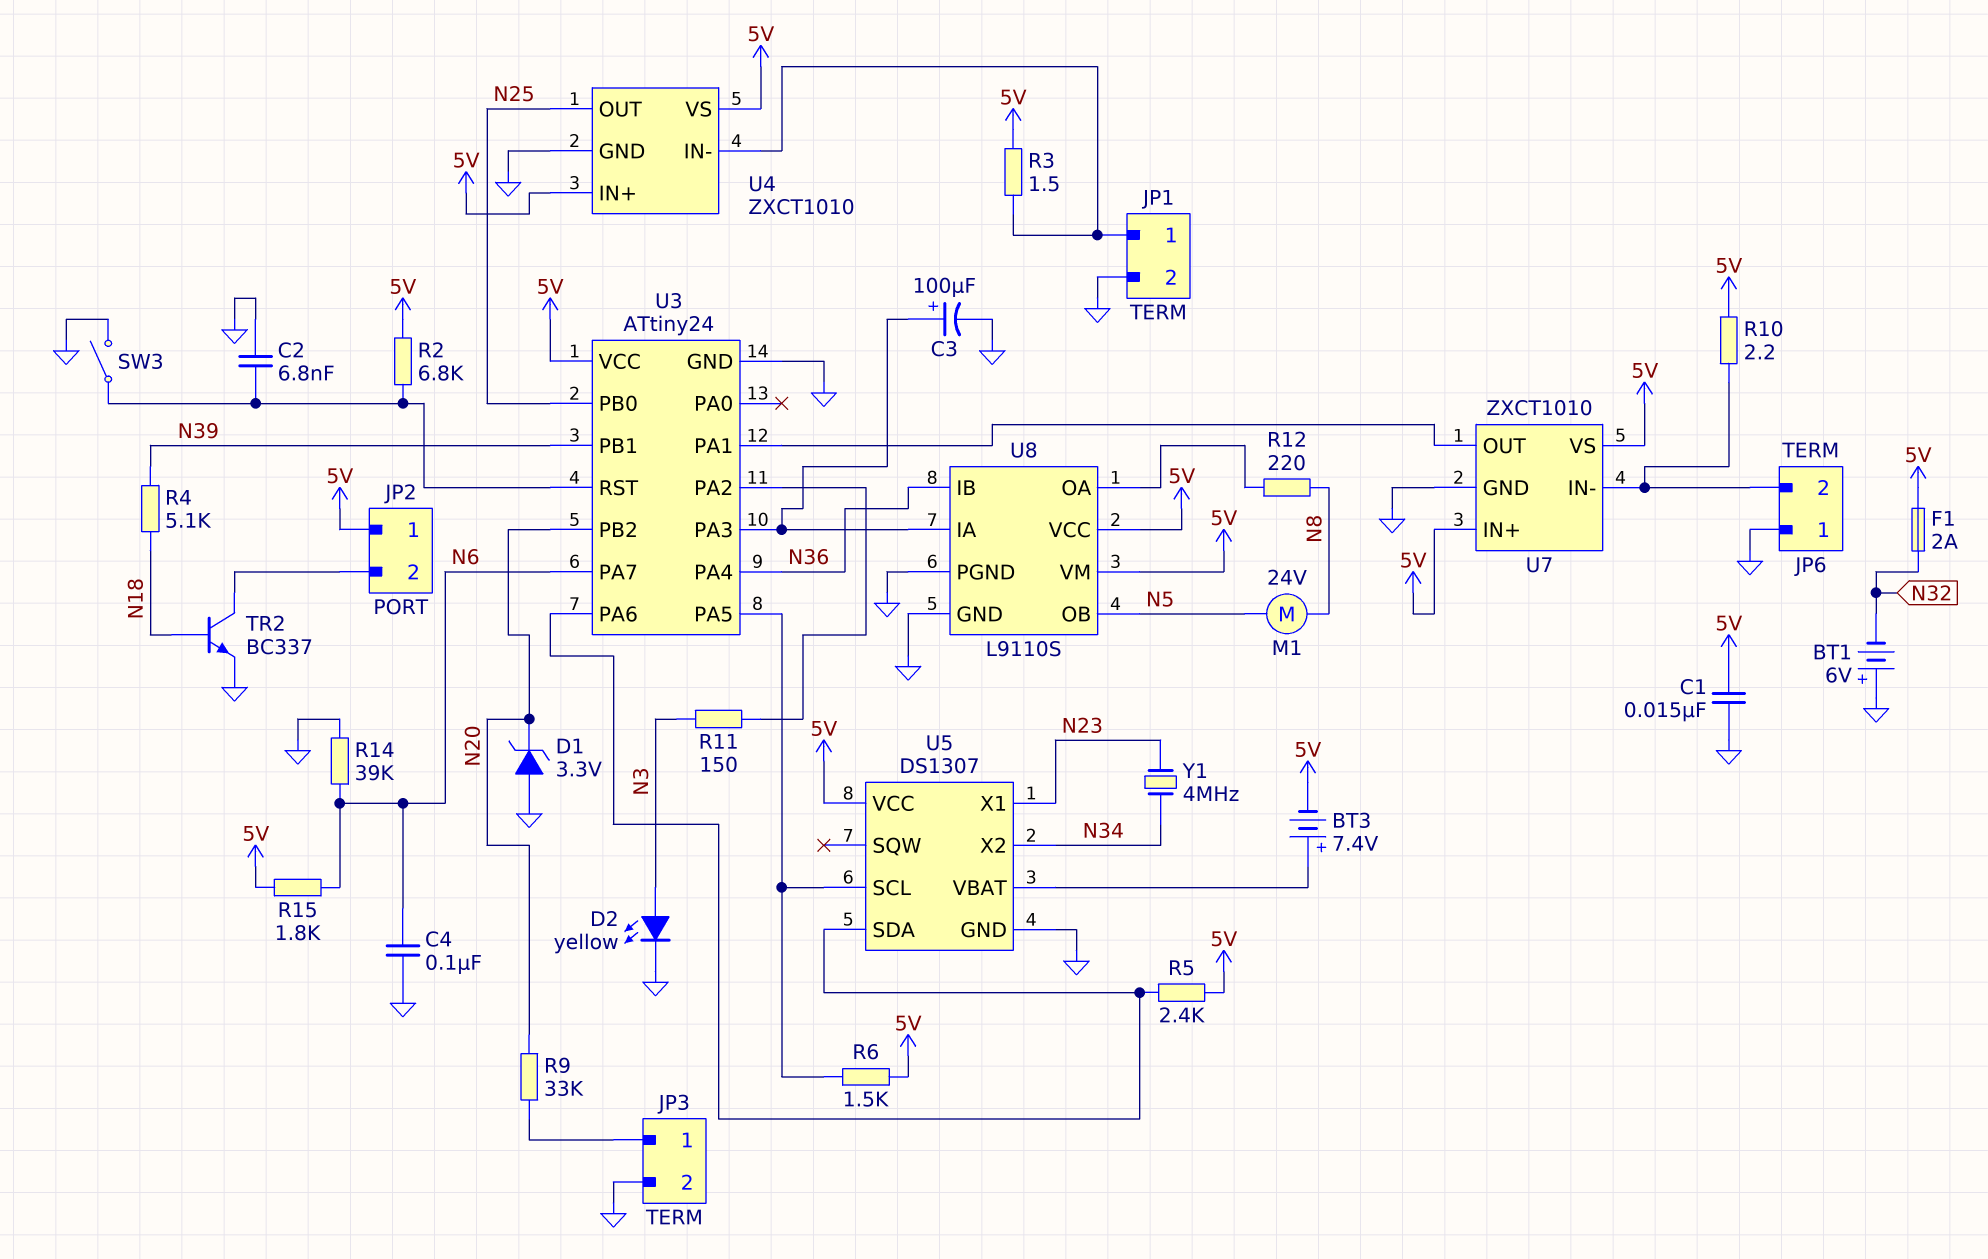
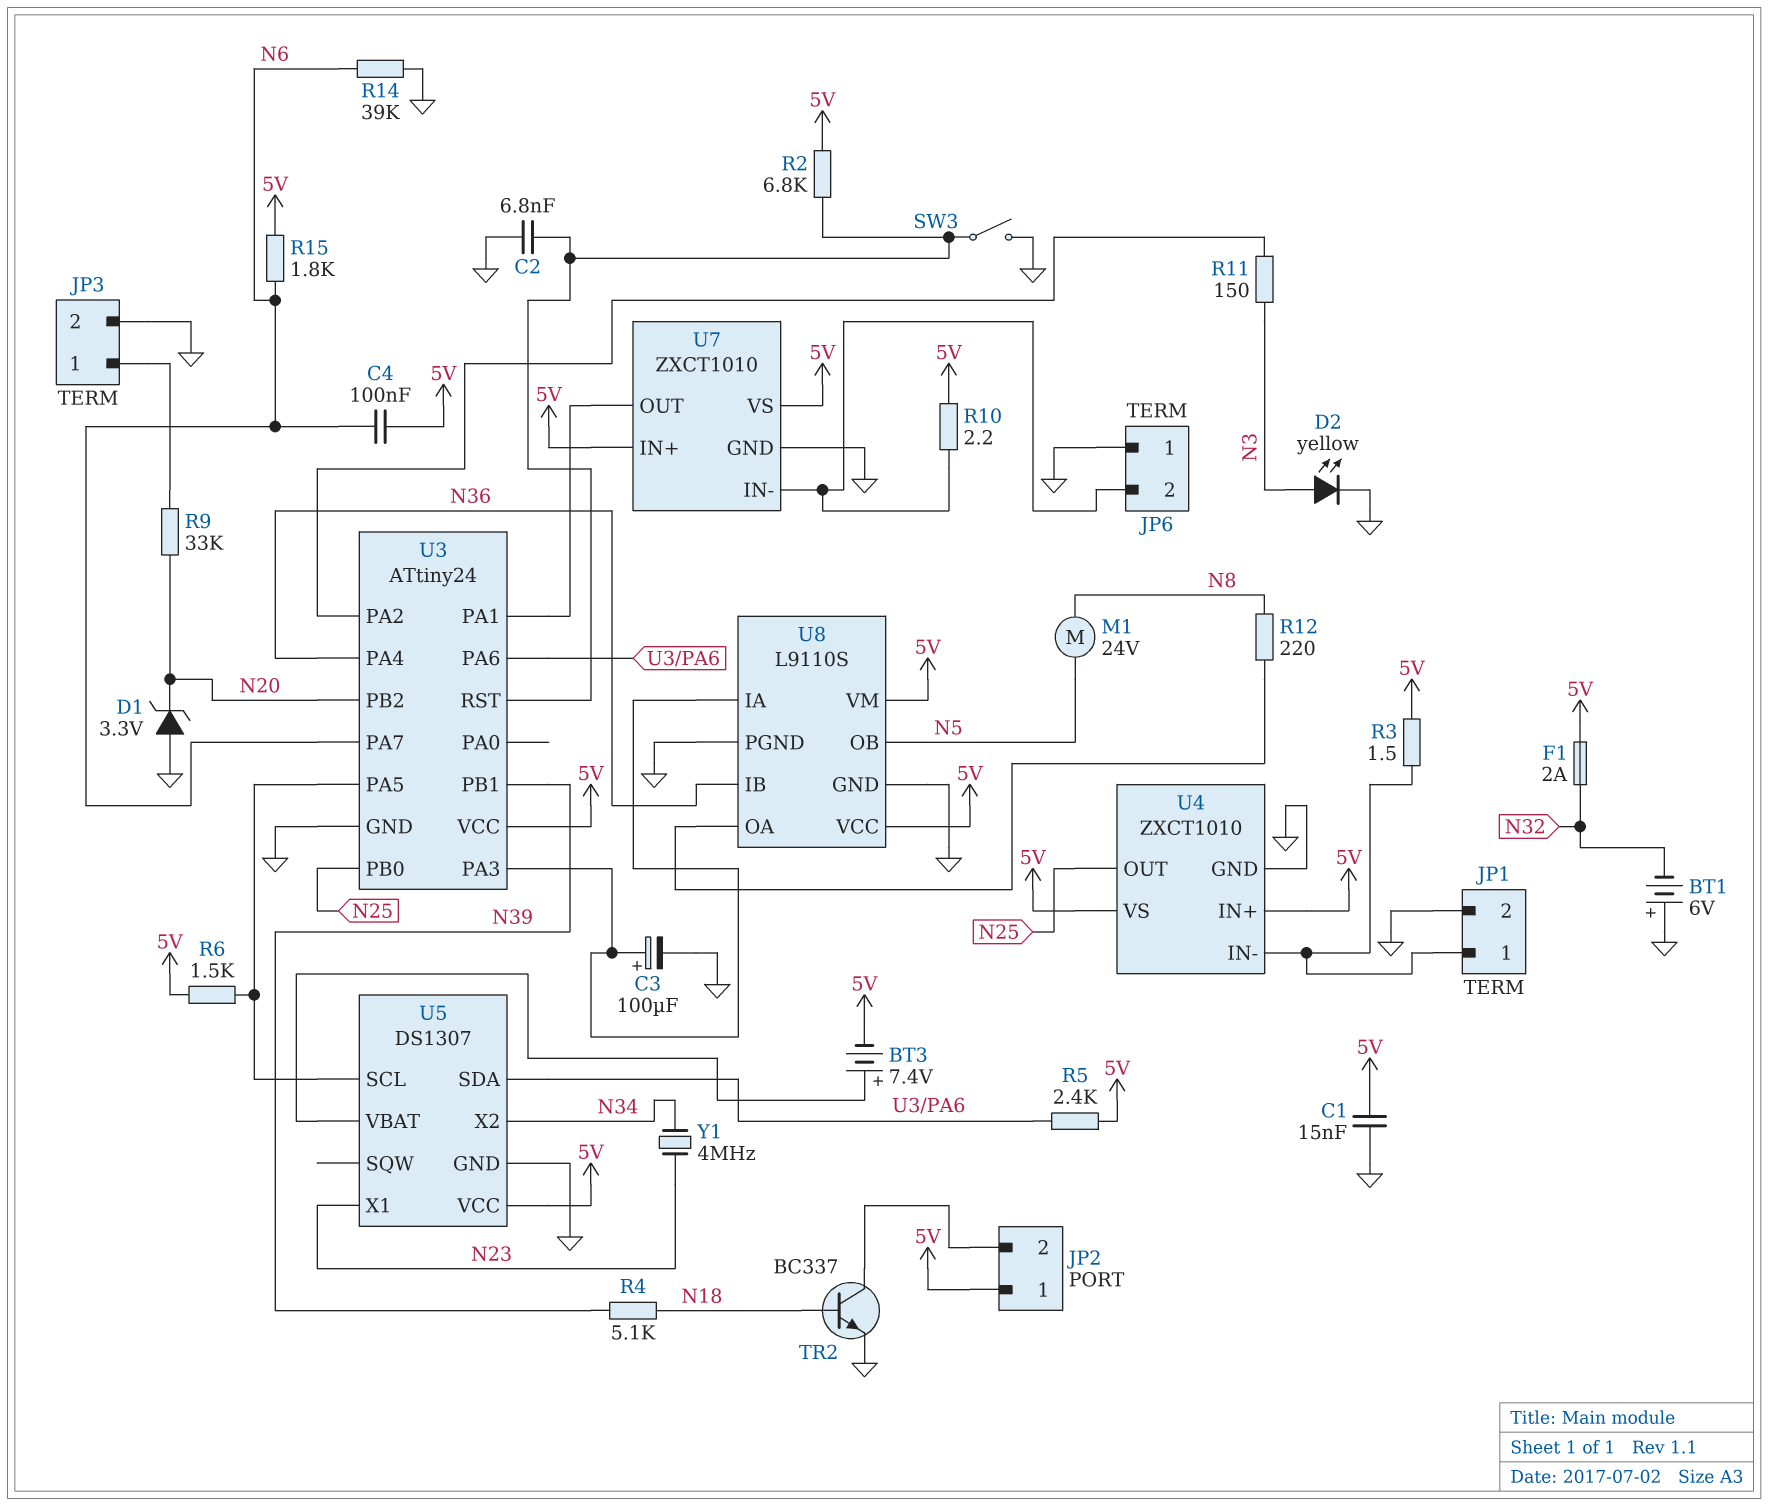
C4: 100nF (GND, N6) -> 100nF (5V, N6)

